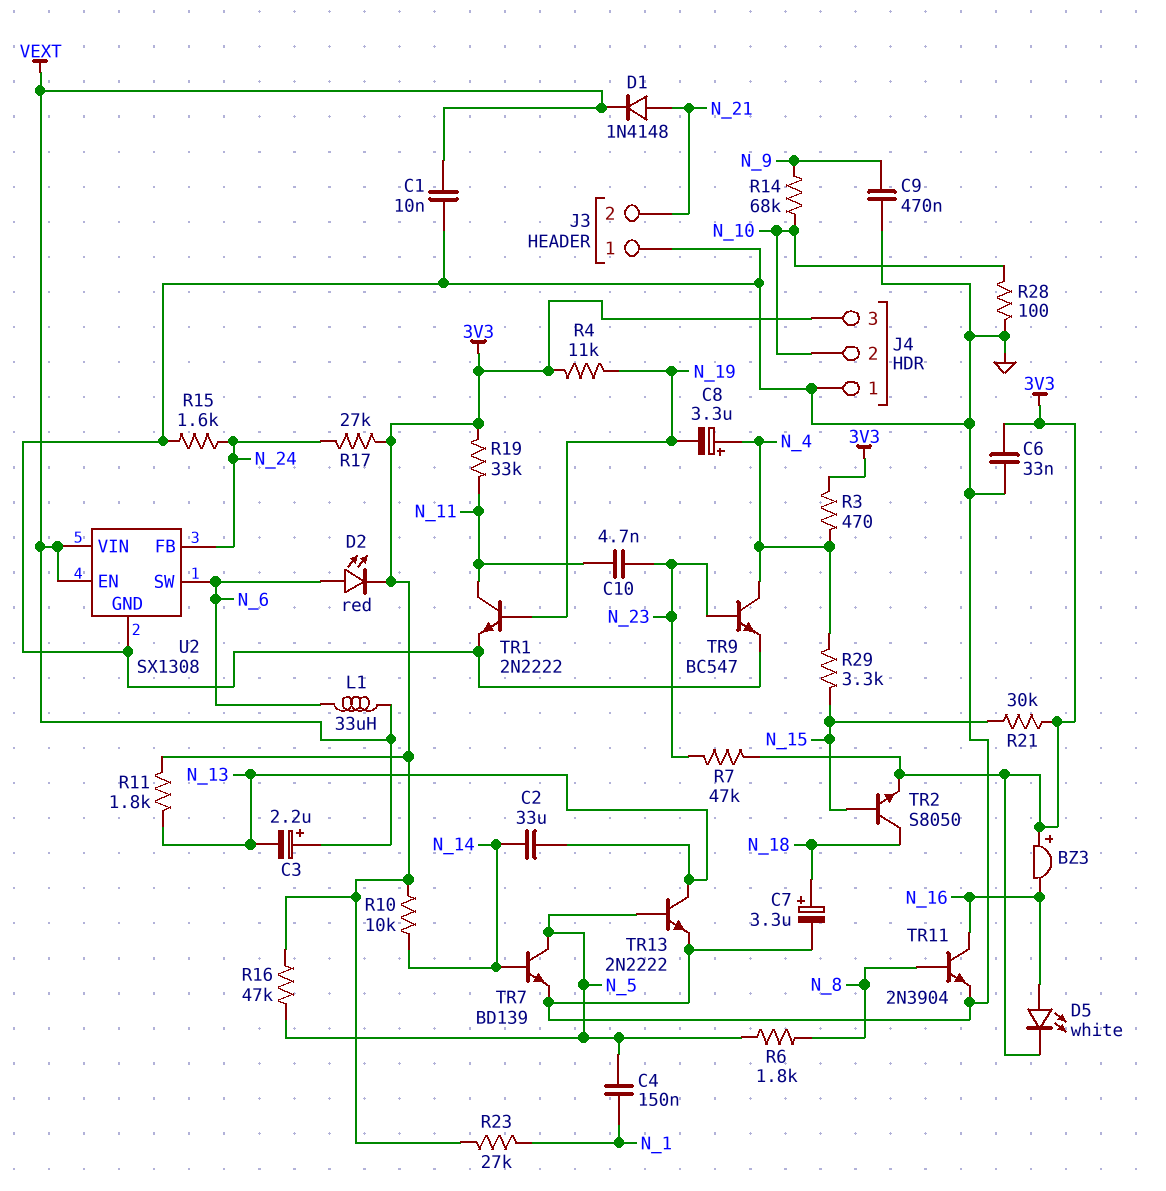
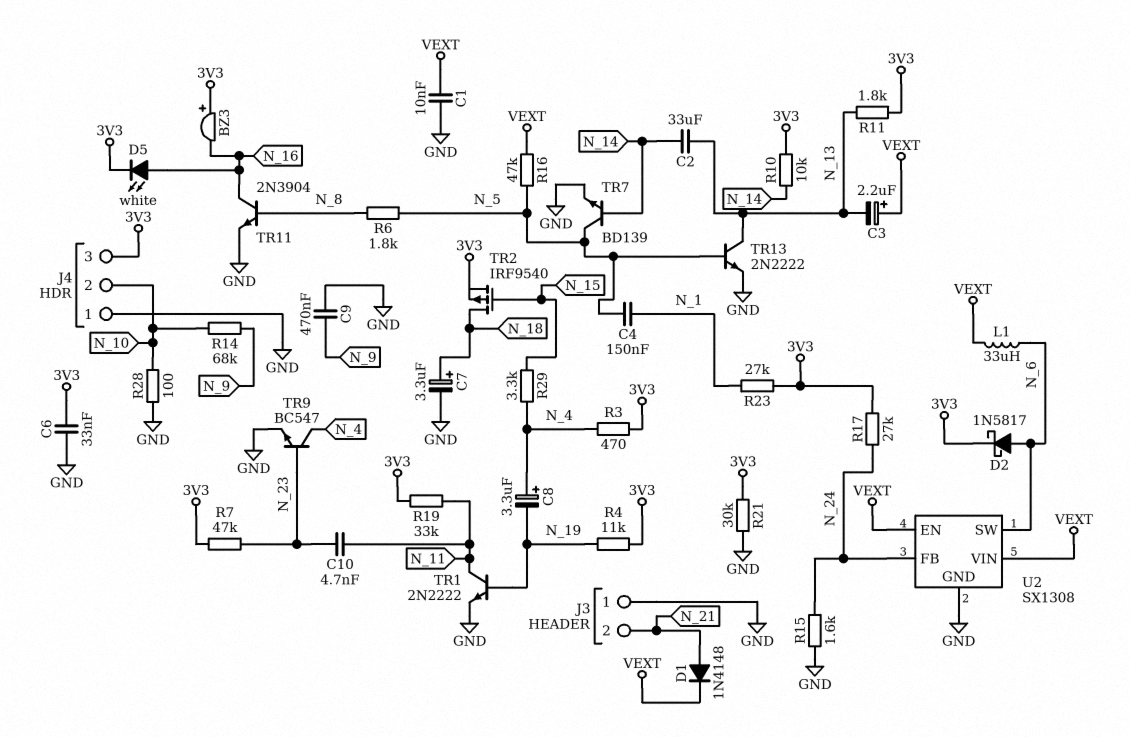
D2: LED red (A N_6, K 3V3) -> schottky 1N5817 (A N_6, K 3V3)
R16: 47k (3V3, N_5) -> 47k (N_5, VEXT)
R21: 30k (3V3, N_15) -> 30k (3V3, GND)
TR2: NPN S8050 (B N_15, C N_18, E 3V3) -> PMOS IRF9540 (G N_15, D N_18, S 3V3)

